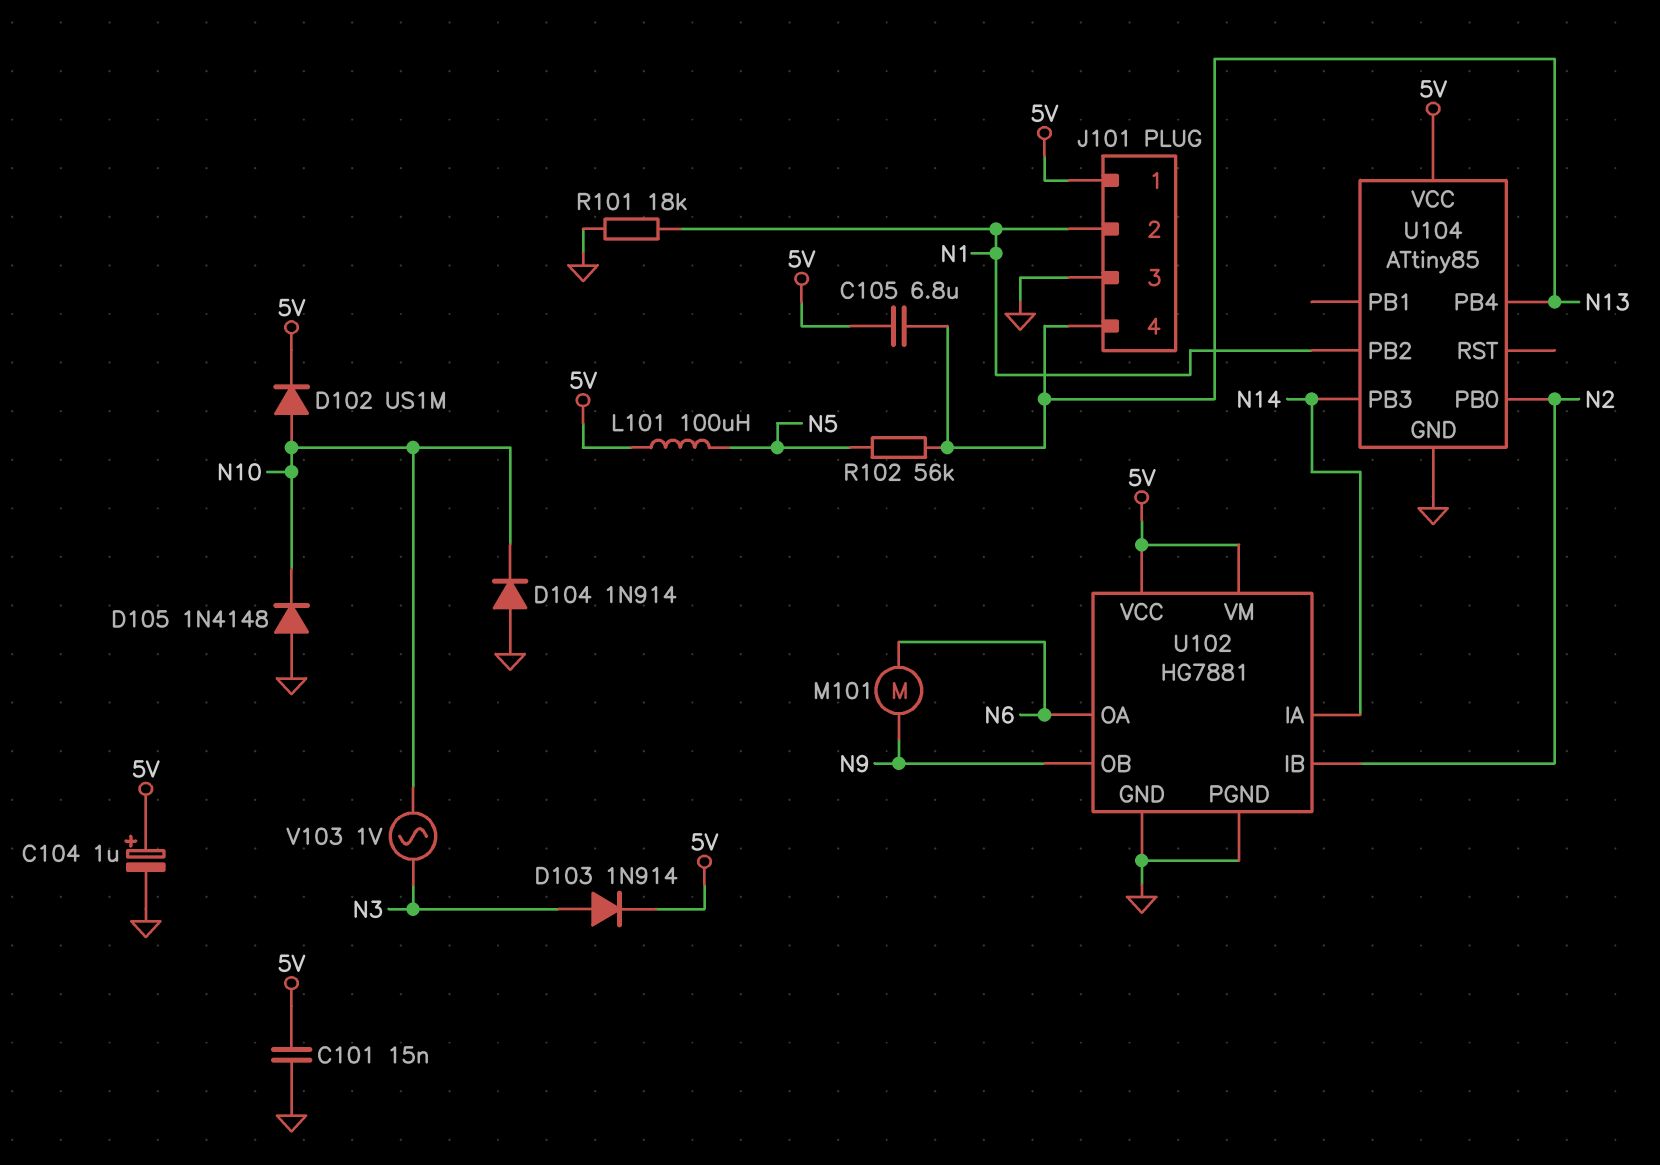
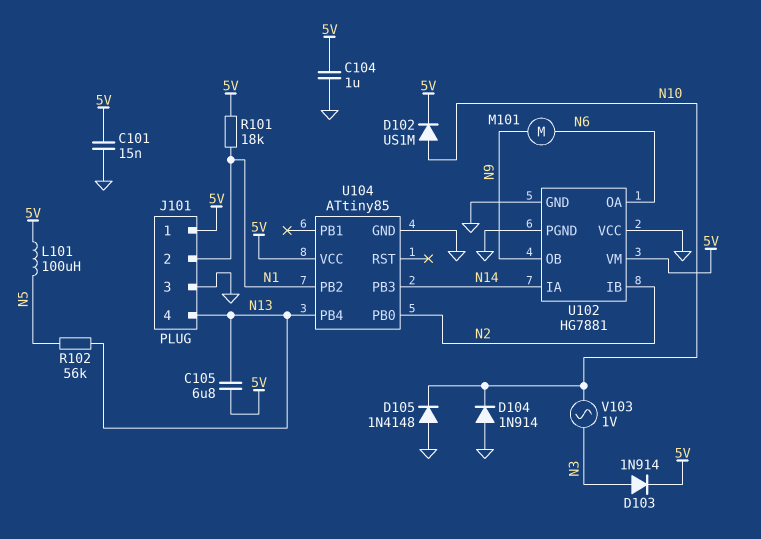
C104: 1uF (plus 5V, minus GND) -> 1uF (5V, GND)
R101: 18k (GND, N1) -> 18k (5V, N1)
U102 pin VCC: 5V -> GND

